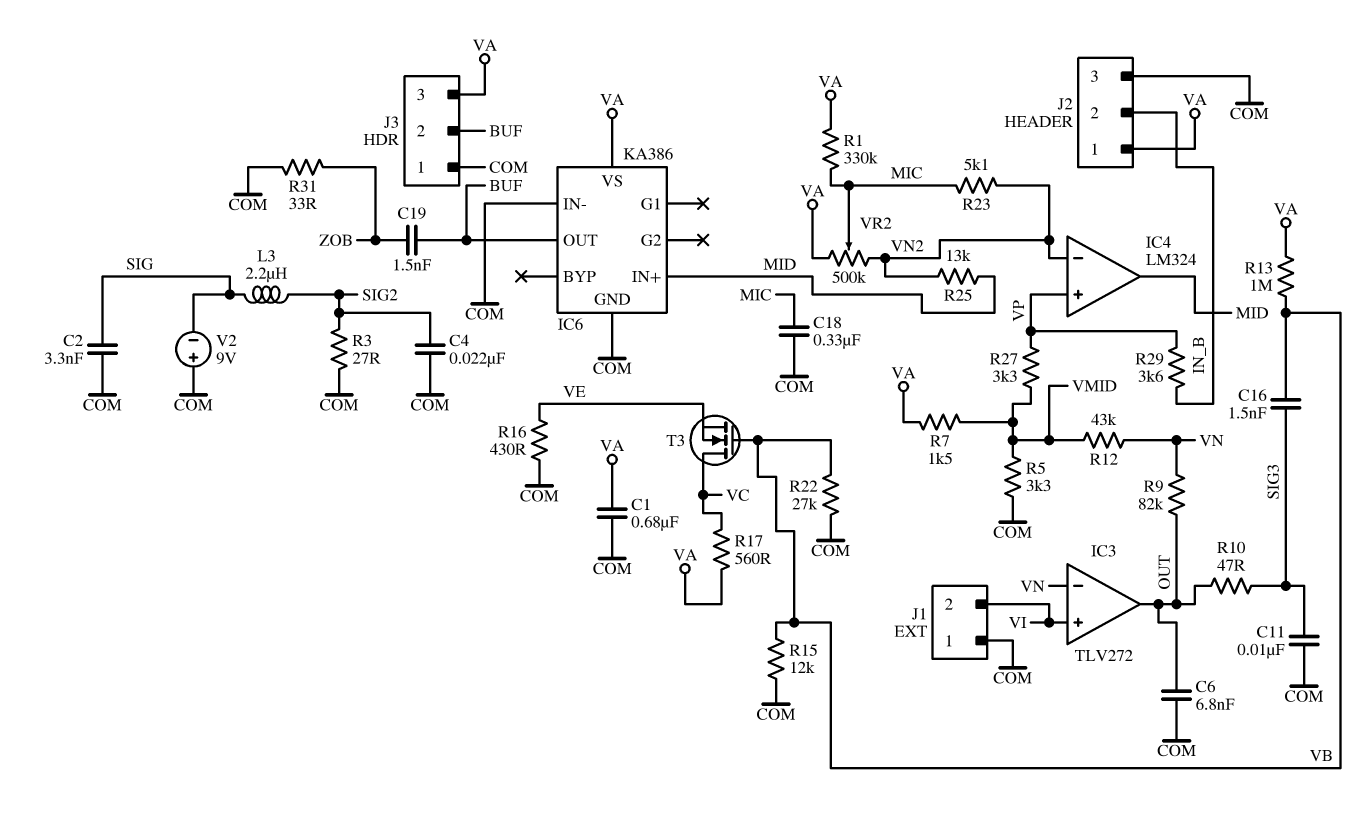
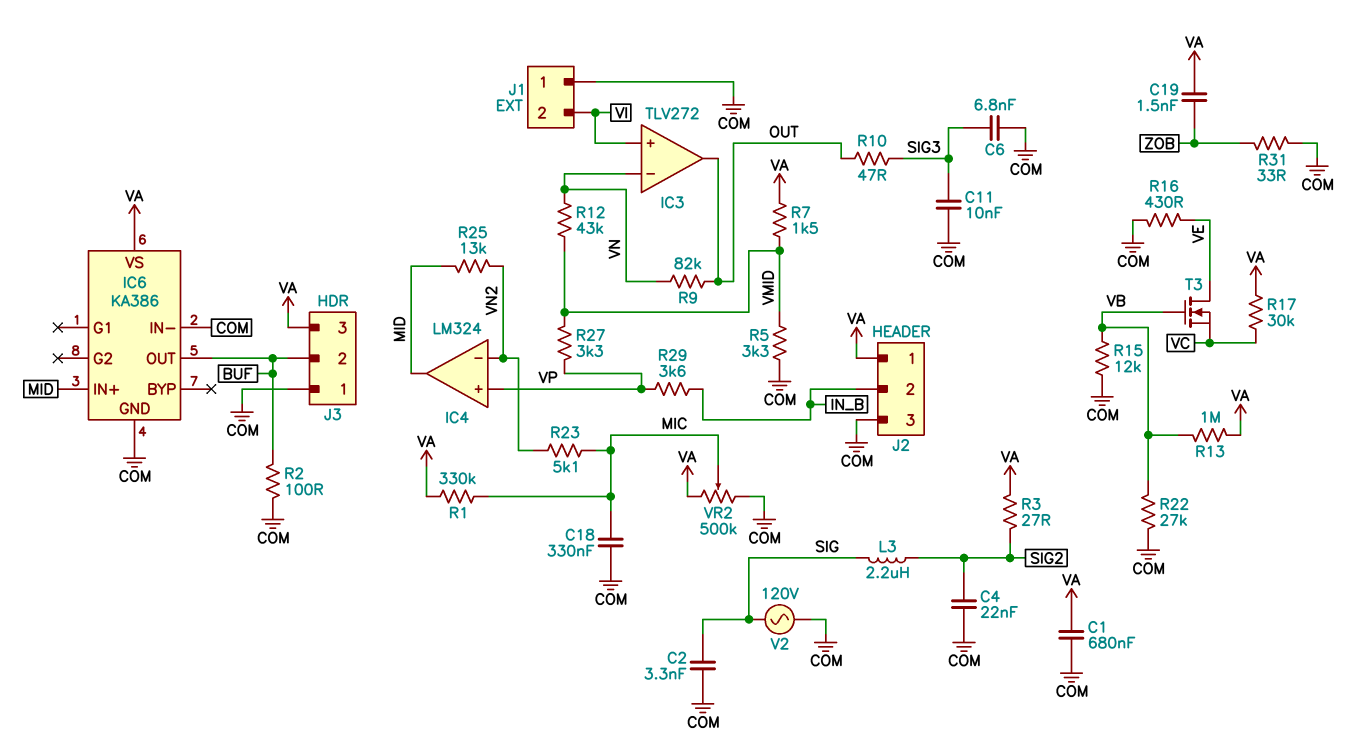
C6: 6.8nF (COM, OUT) -> 6.8nF (COM, SIG3)
C16: 1.5nF (SIG3, VB) -> none
C19: 1.5nF (BUF, ZOB) -> 1.5nF (VA, ZOB)
R2: none -> 100 (BUF, COM)
R3: 27 (COM, SIG2) -> 27 (SIG2, VA)
R17: 560 (VA, VC) -> 30k (VA, VC)
T3: NMOS (G VB, D VC, S VE) -> NMOS (G VB, D VE, S VC)
V2: 9V (plus COM, minus SIG) -> AC 120V (COM, SIG)
VR2: 500k (VA, VN2, wiper MIC) -> 500k (COM, VA, wiper MIC)

